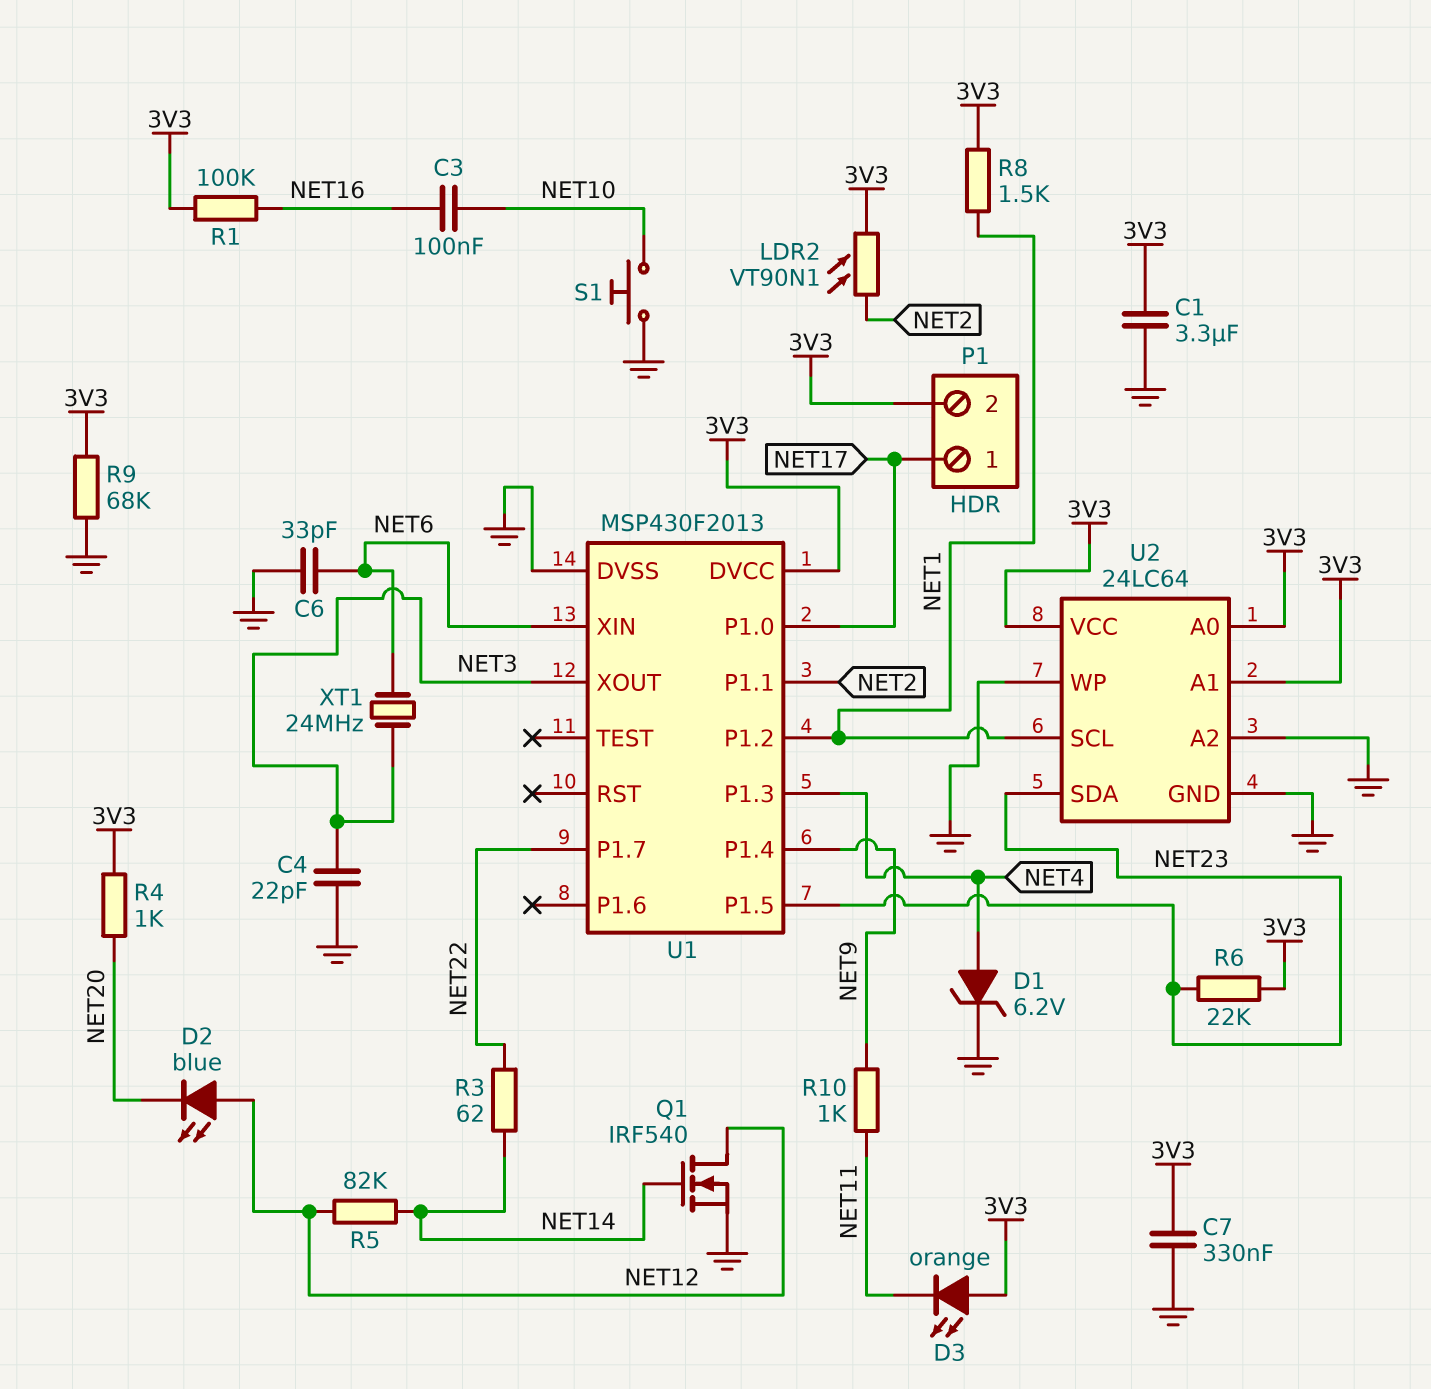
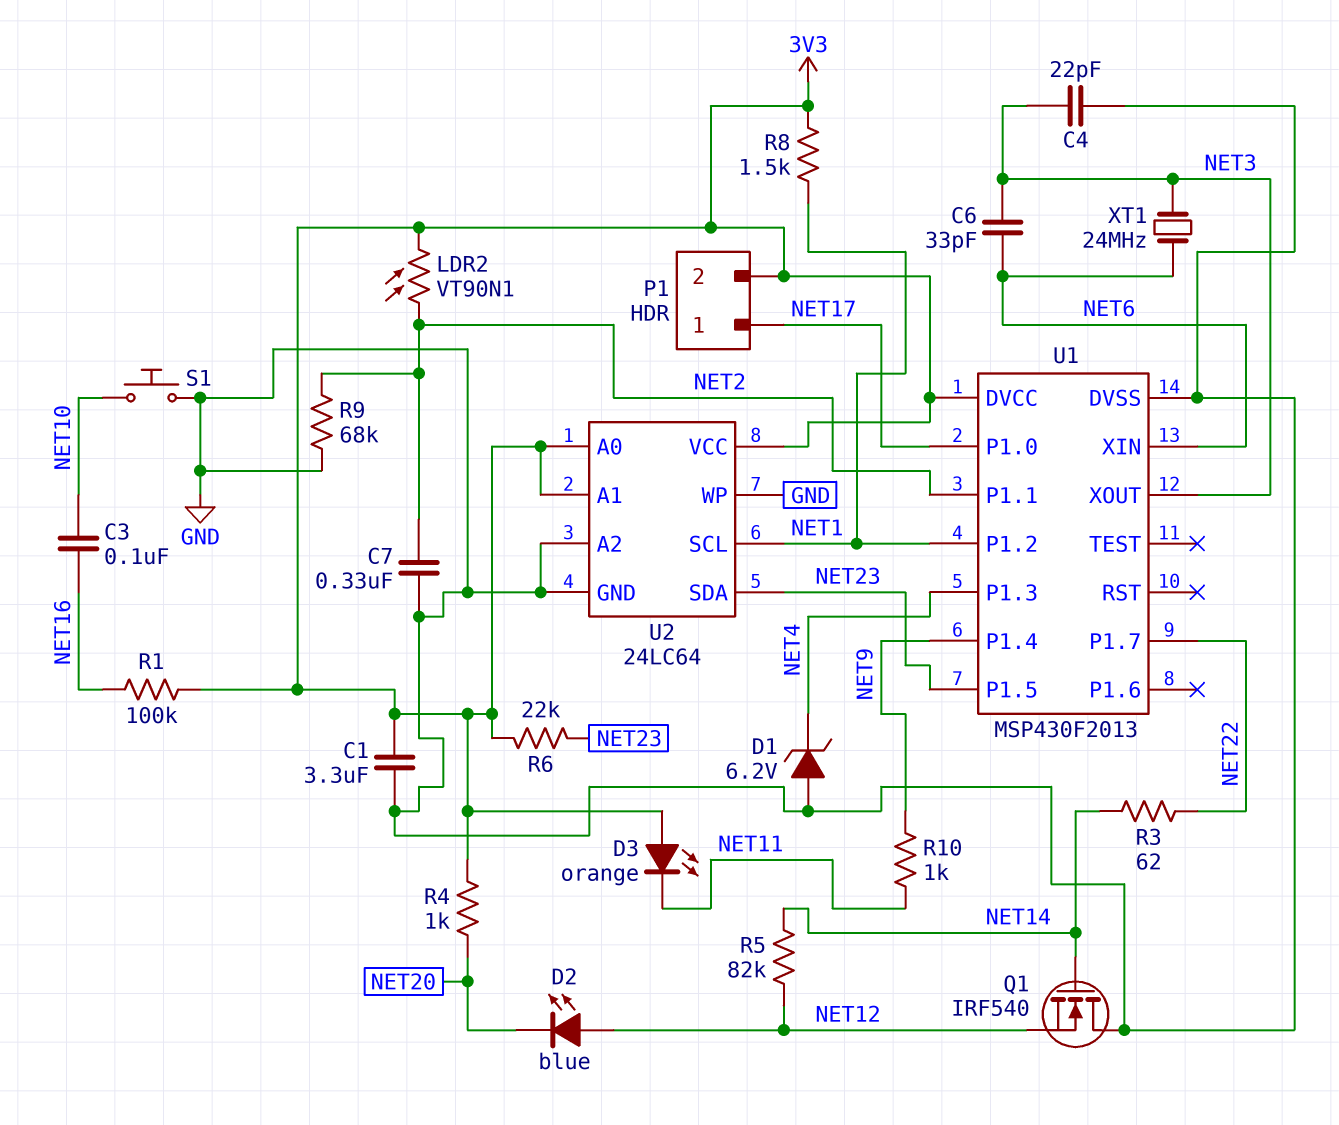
C6: 33pF (GND, NET6) -> 33pF (NET3, NET6)
C7: 330nF (3V3, GND) -> 330nF (GND, NET2)
D1: zener 6.2V (A NET4, K GND) -> zener 6.2V (A GND, K NET4)
Q1: NMOS IRF540 (G NET14, D NET12, S GND) -> NMOS IRF540 (G NET14, D GND, S NET12)
R9: 68k (3V3, GND) -> 68k (GND, NET2)

